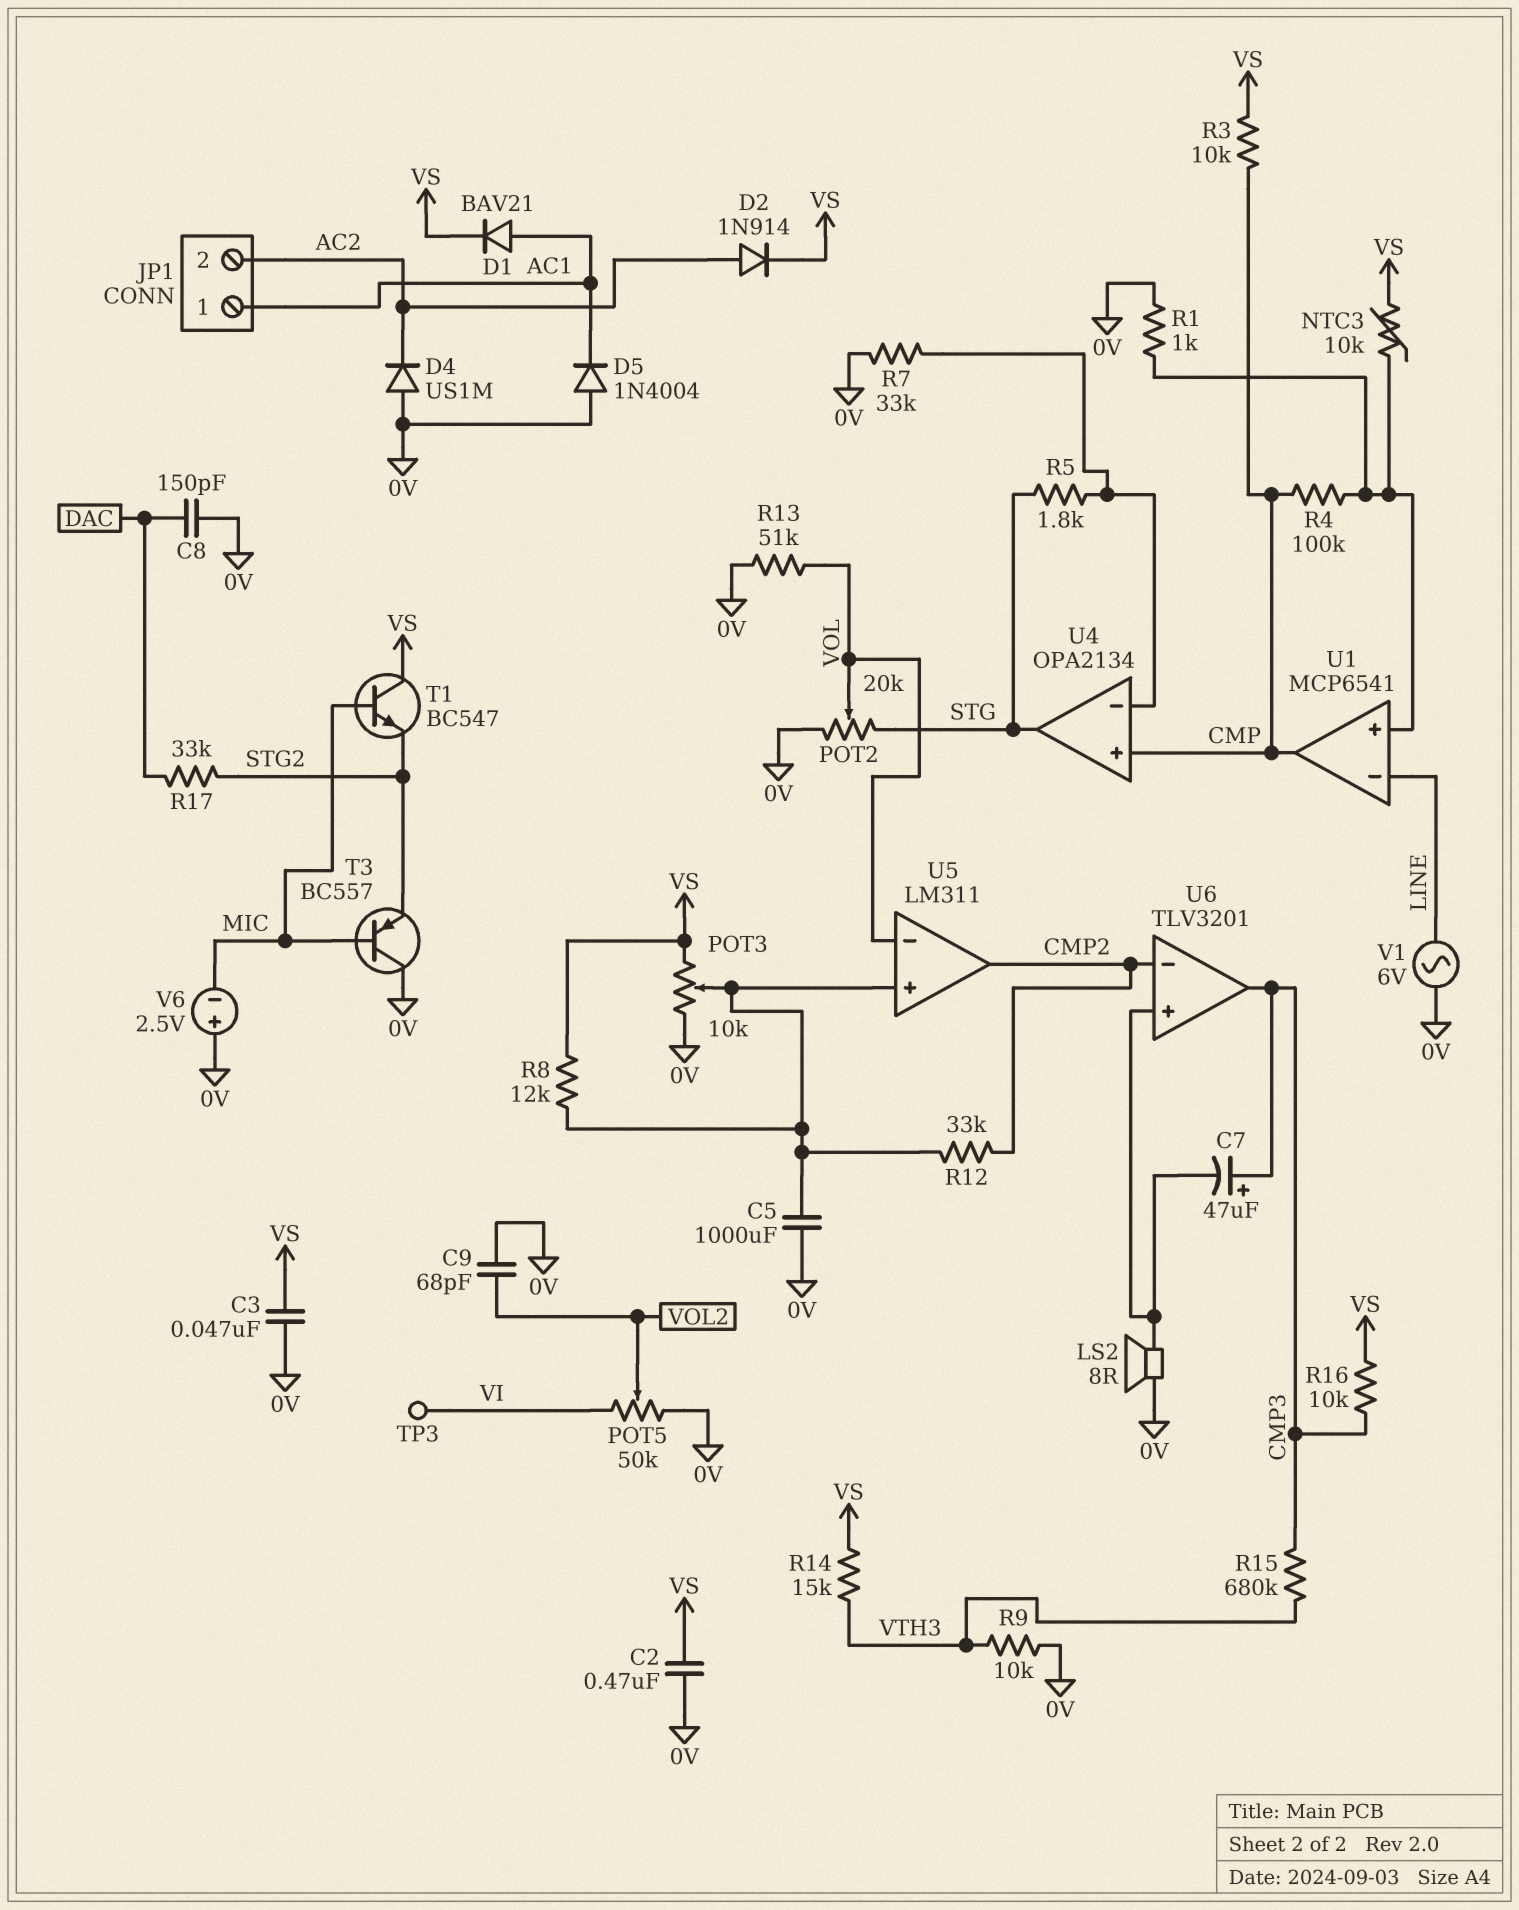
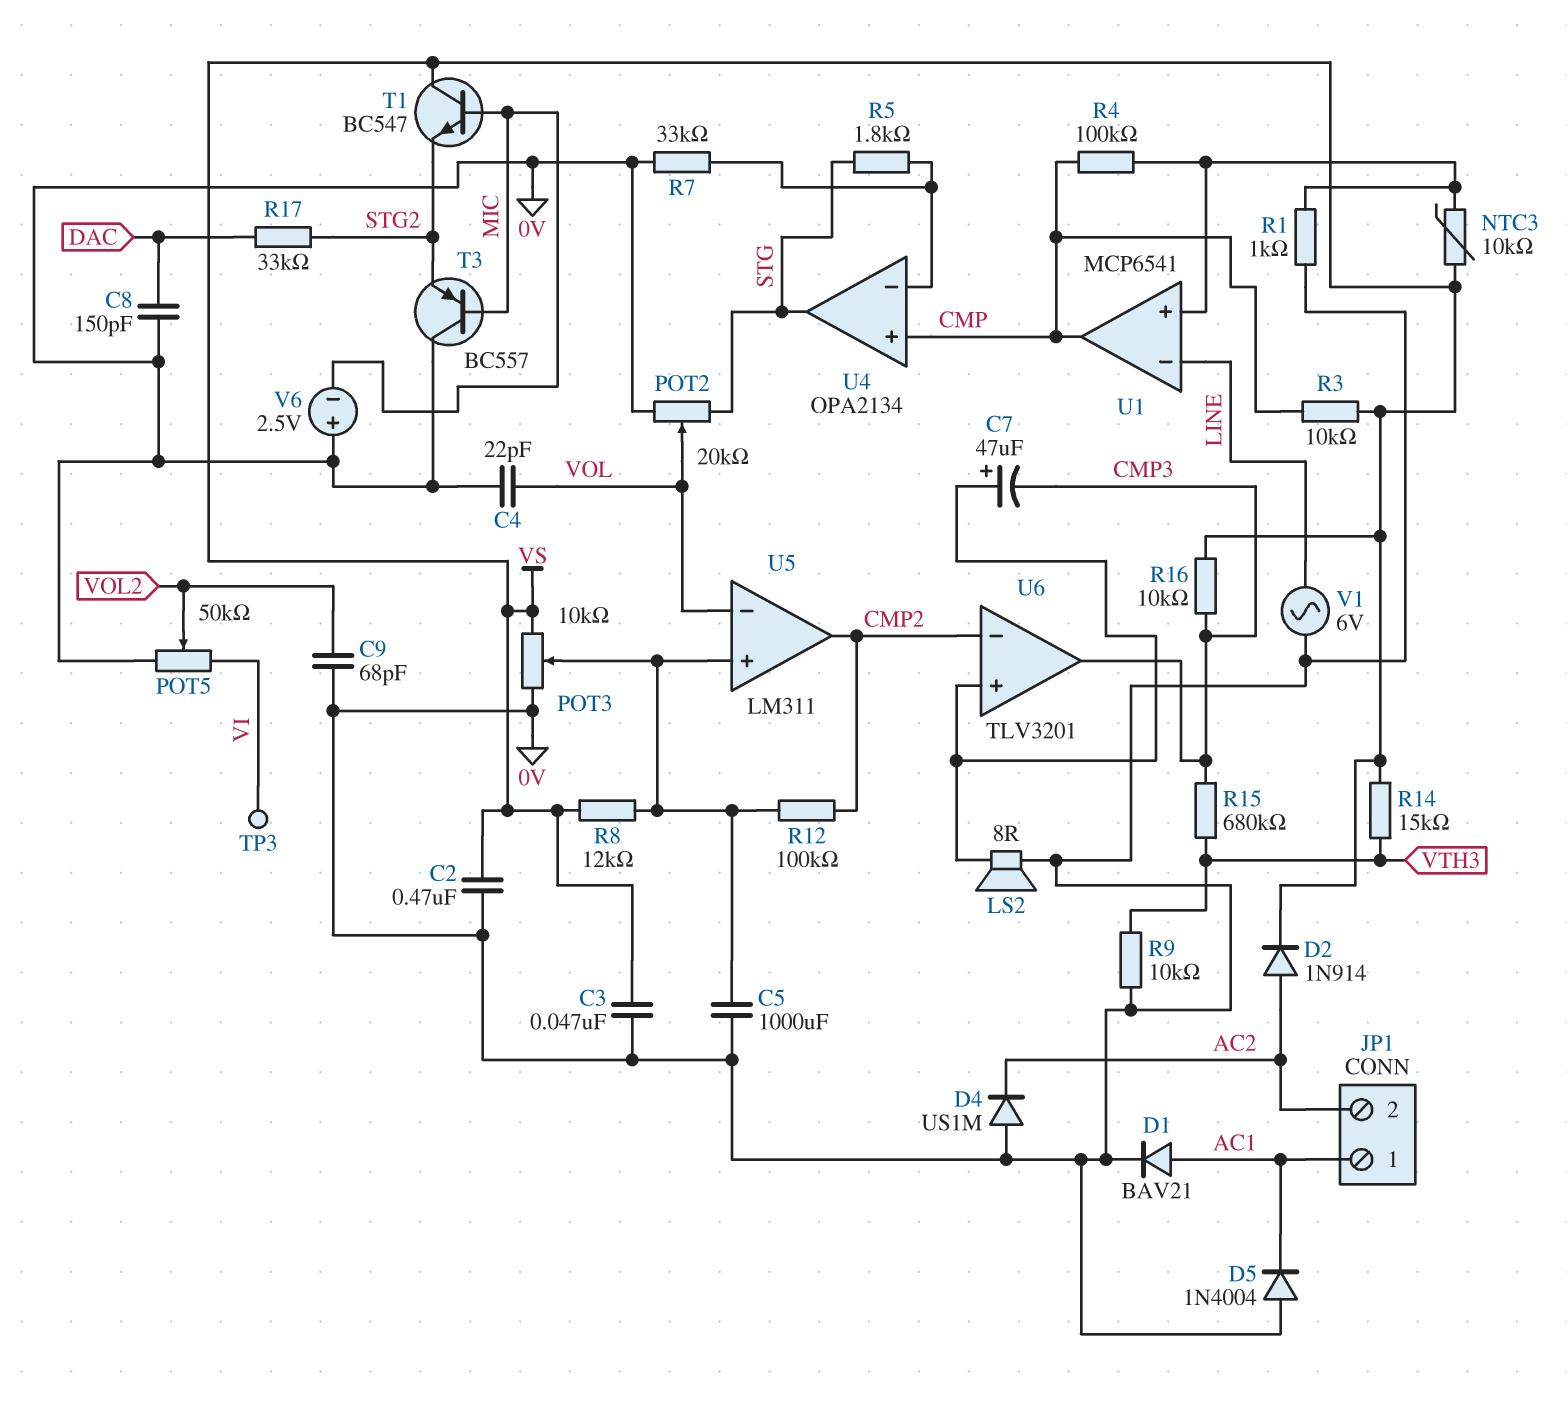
C4: none -> 22pF (0V, VOL)
C7: 47uF (plus CMP3, minus U6/in+) -> 47uF (plus U6/in+, minus CMP3)
D1: diode BAV21 (A AC1, K VS) -> diode BAV21 (A AC1, K 0V)
R12: 33k (CMP2, U5/in+) -> 100k (CMP2, U5/in+)
R13: 51k (0V, VOL) -> none

